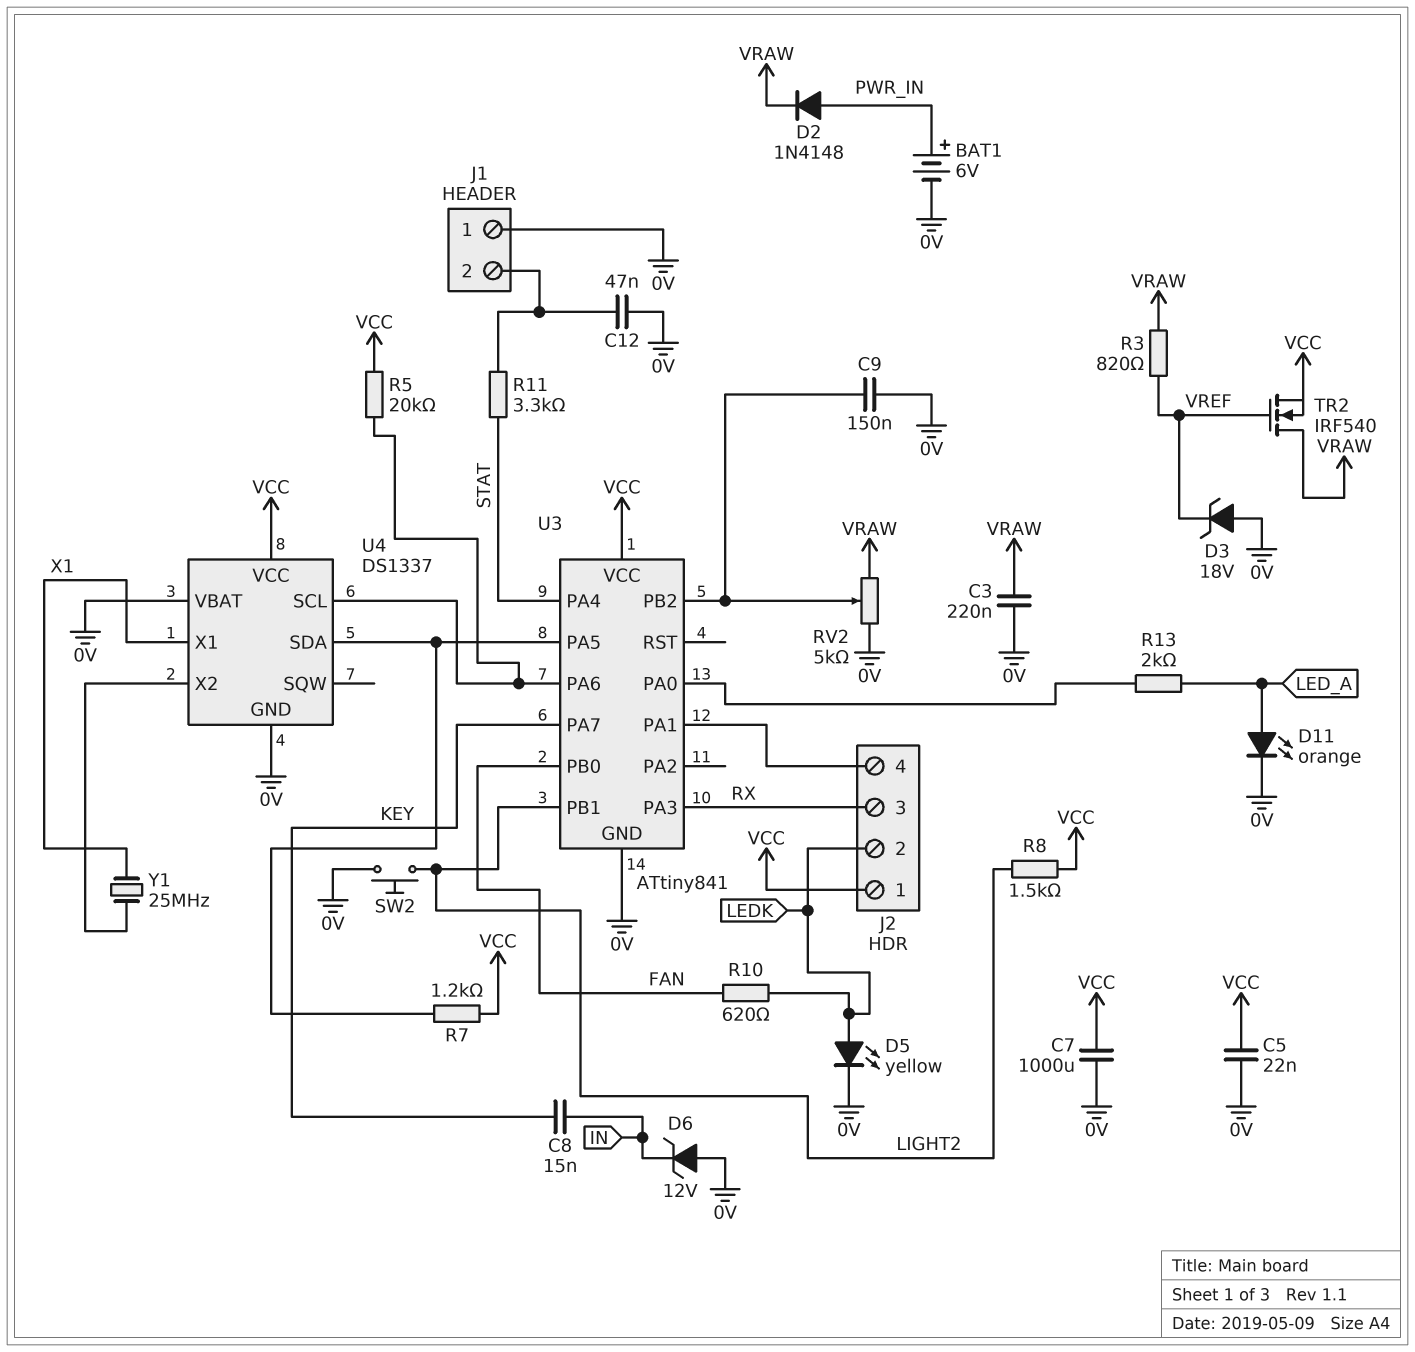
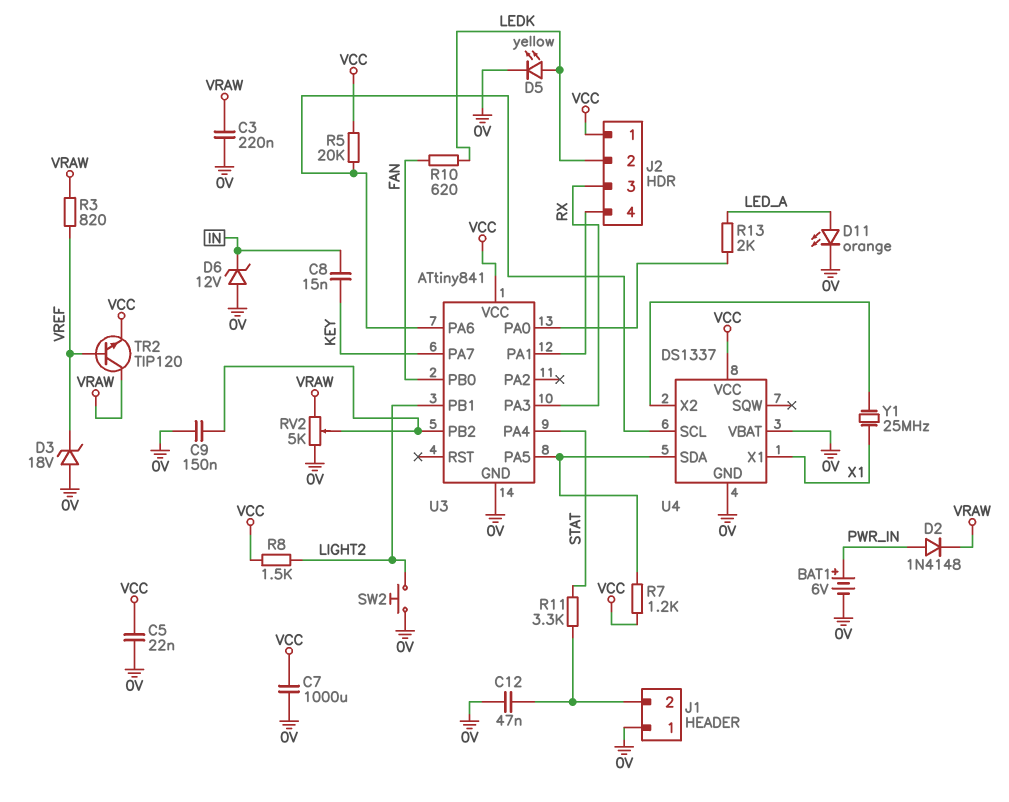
TR2: NMOS IRF540 (G VREF, D VRAW, S VCC) -> NPN TIP120 (B VREF, C VRAW, E VCC)

